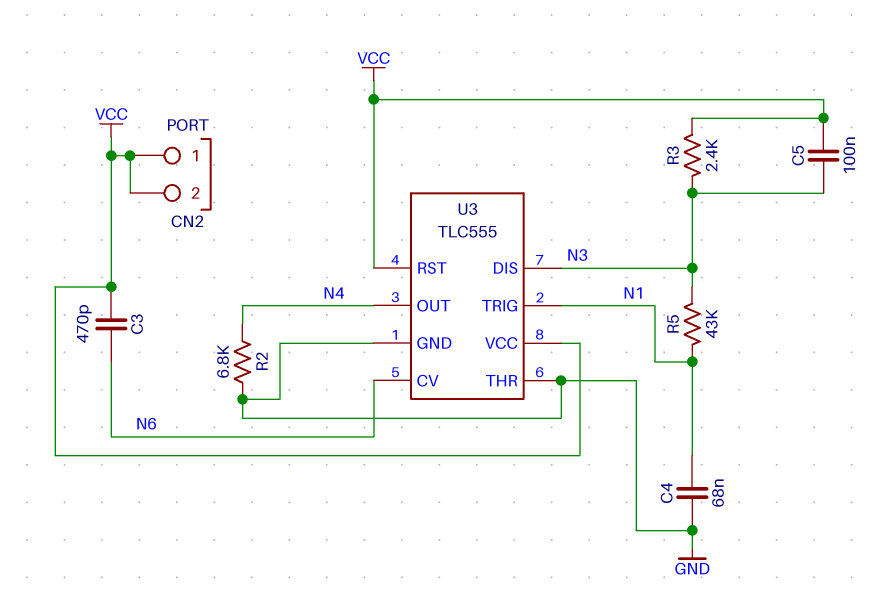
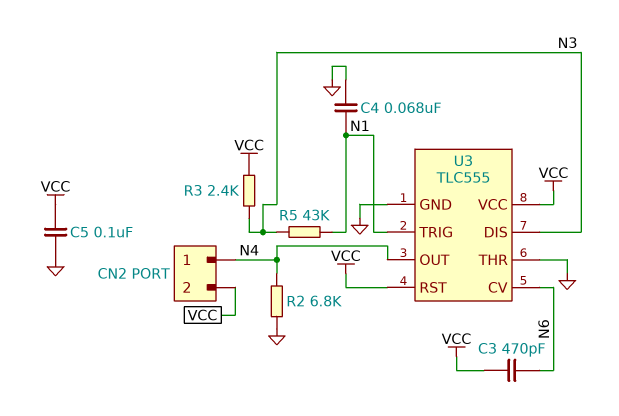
C5: 100nF (N3, VCC) -> 100nF (GND, VCC)
CN2 pin 1: VCC -> N4

